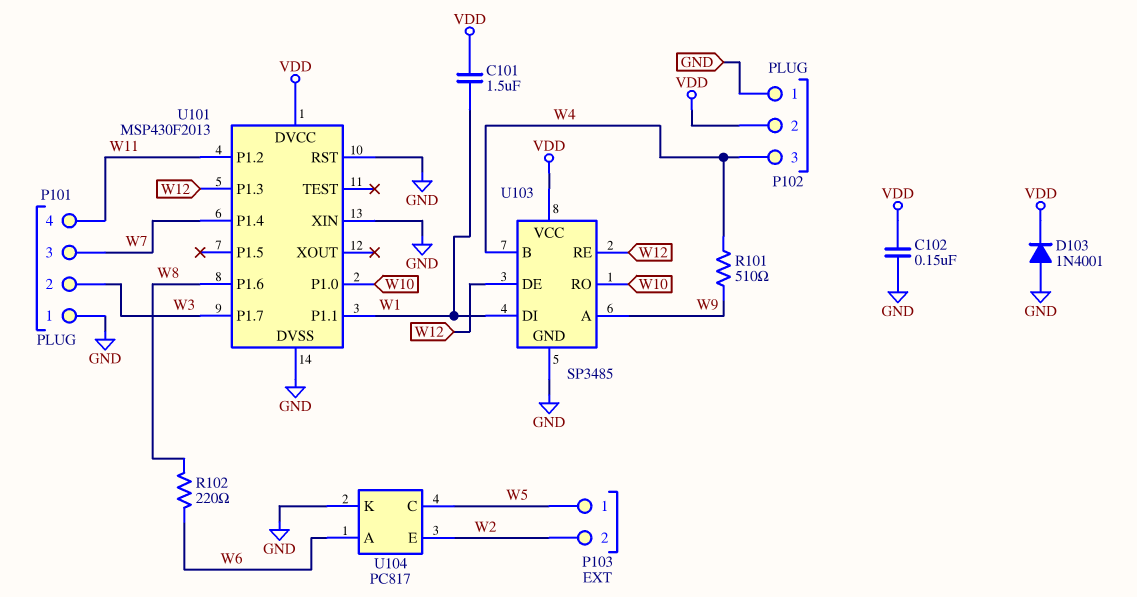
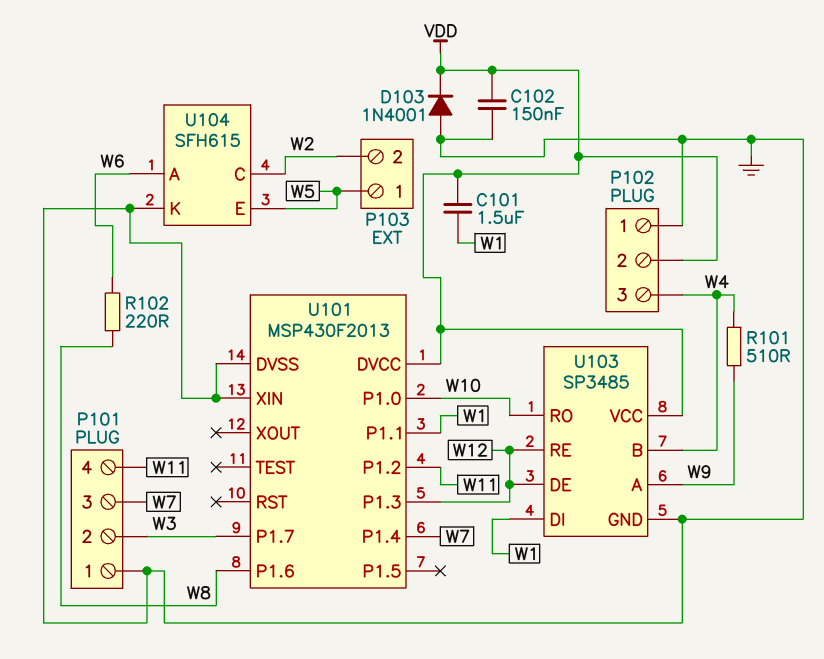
U101 pin RST: GND -> none
U104: PC817 -> SFH615
U104 pin C: W5 -> W2
U104 pin E: W2 -> W5

